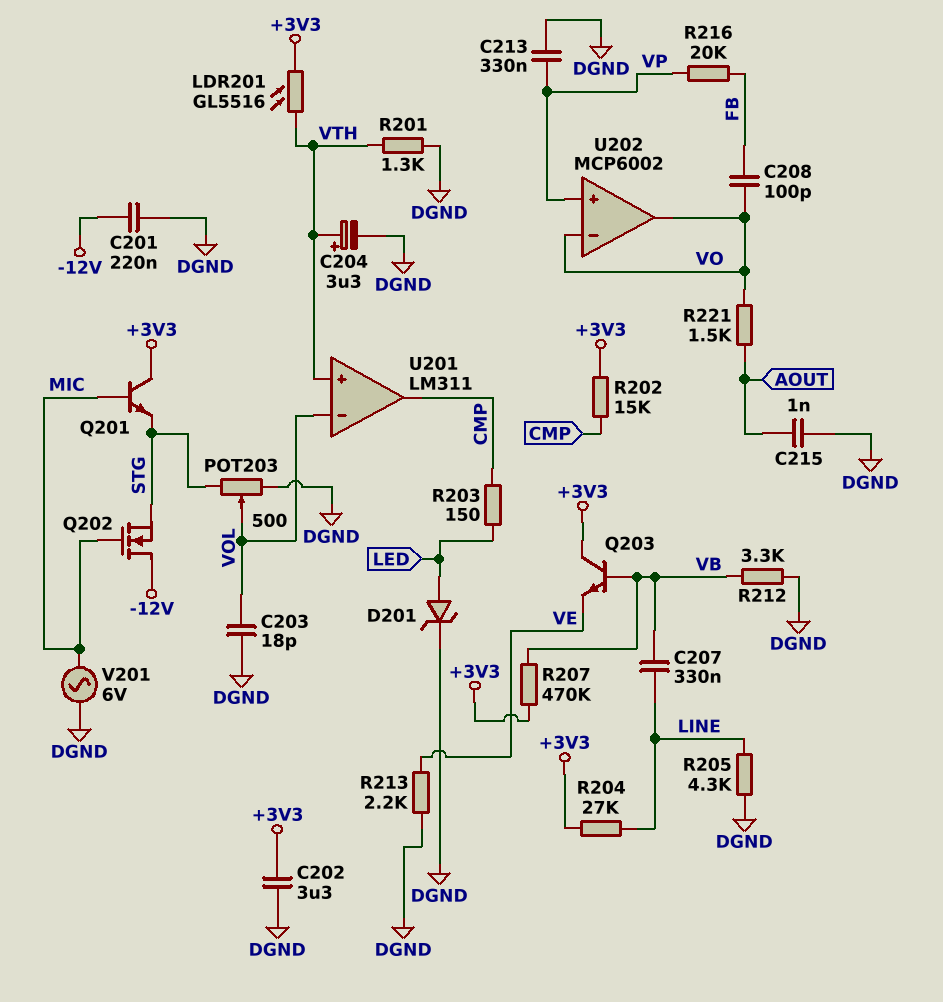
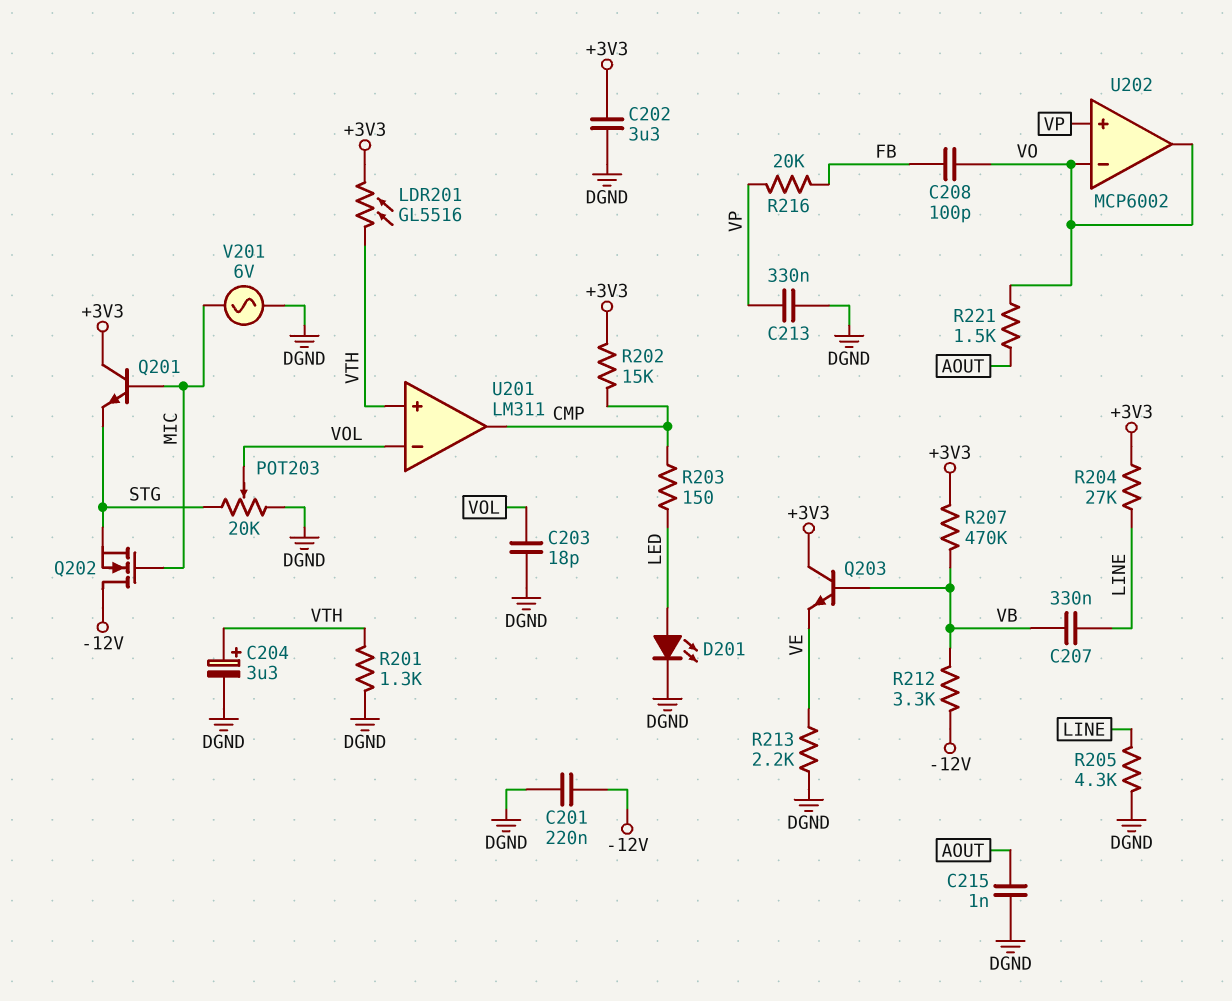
D201: zener (A LED, K DGND) -> LED (A LED, K DGND)
POT203: 500 (DGND, STG, wiper VOL) -> 20k (DGND, STG, wiper VOL)
R212: 3.3k (DGND, VB) -> 3.3k (-12V, VB)

